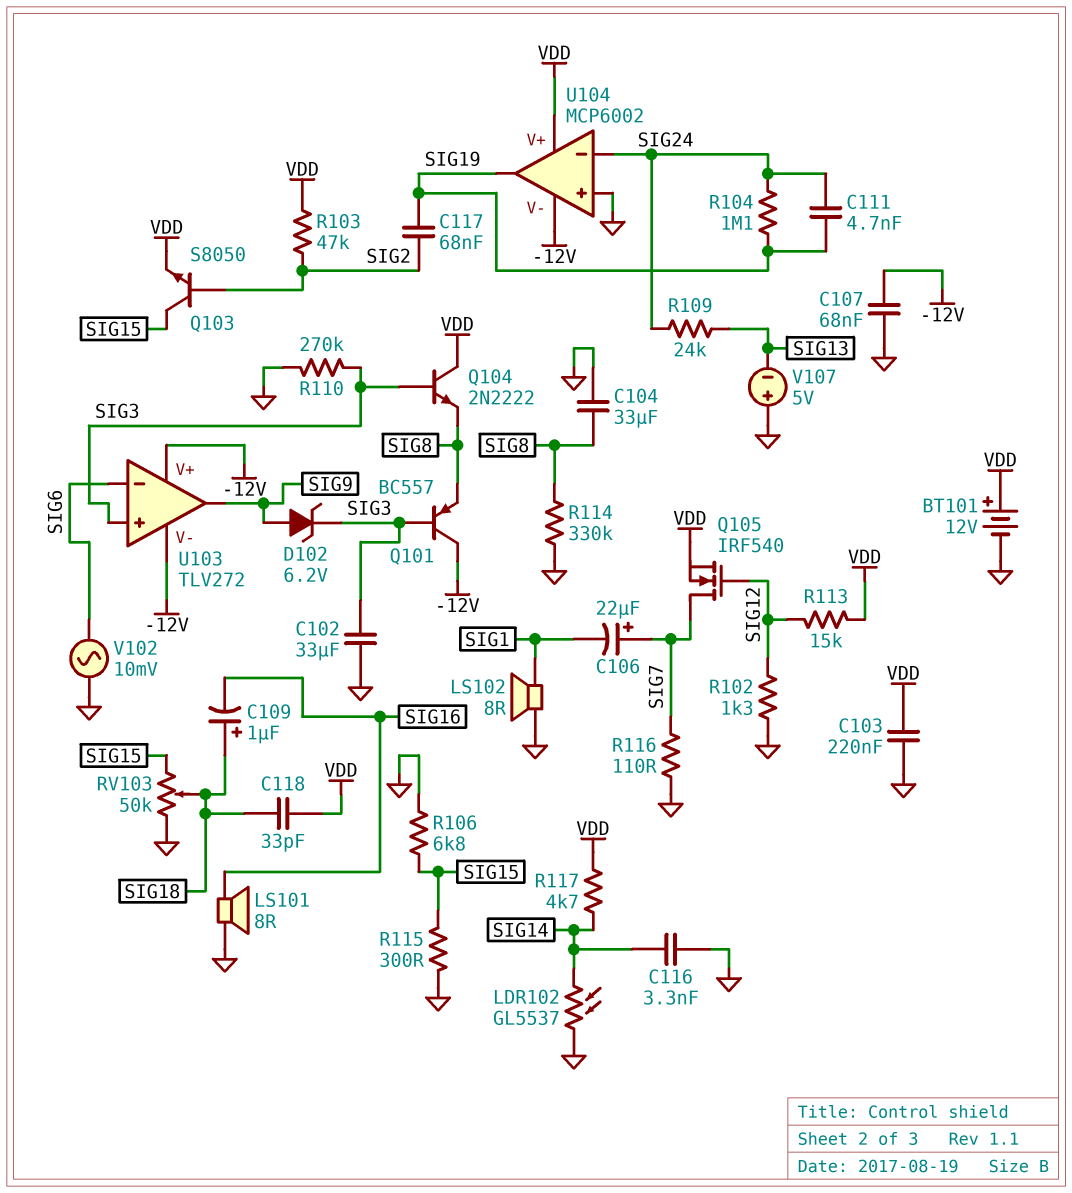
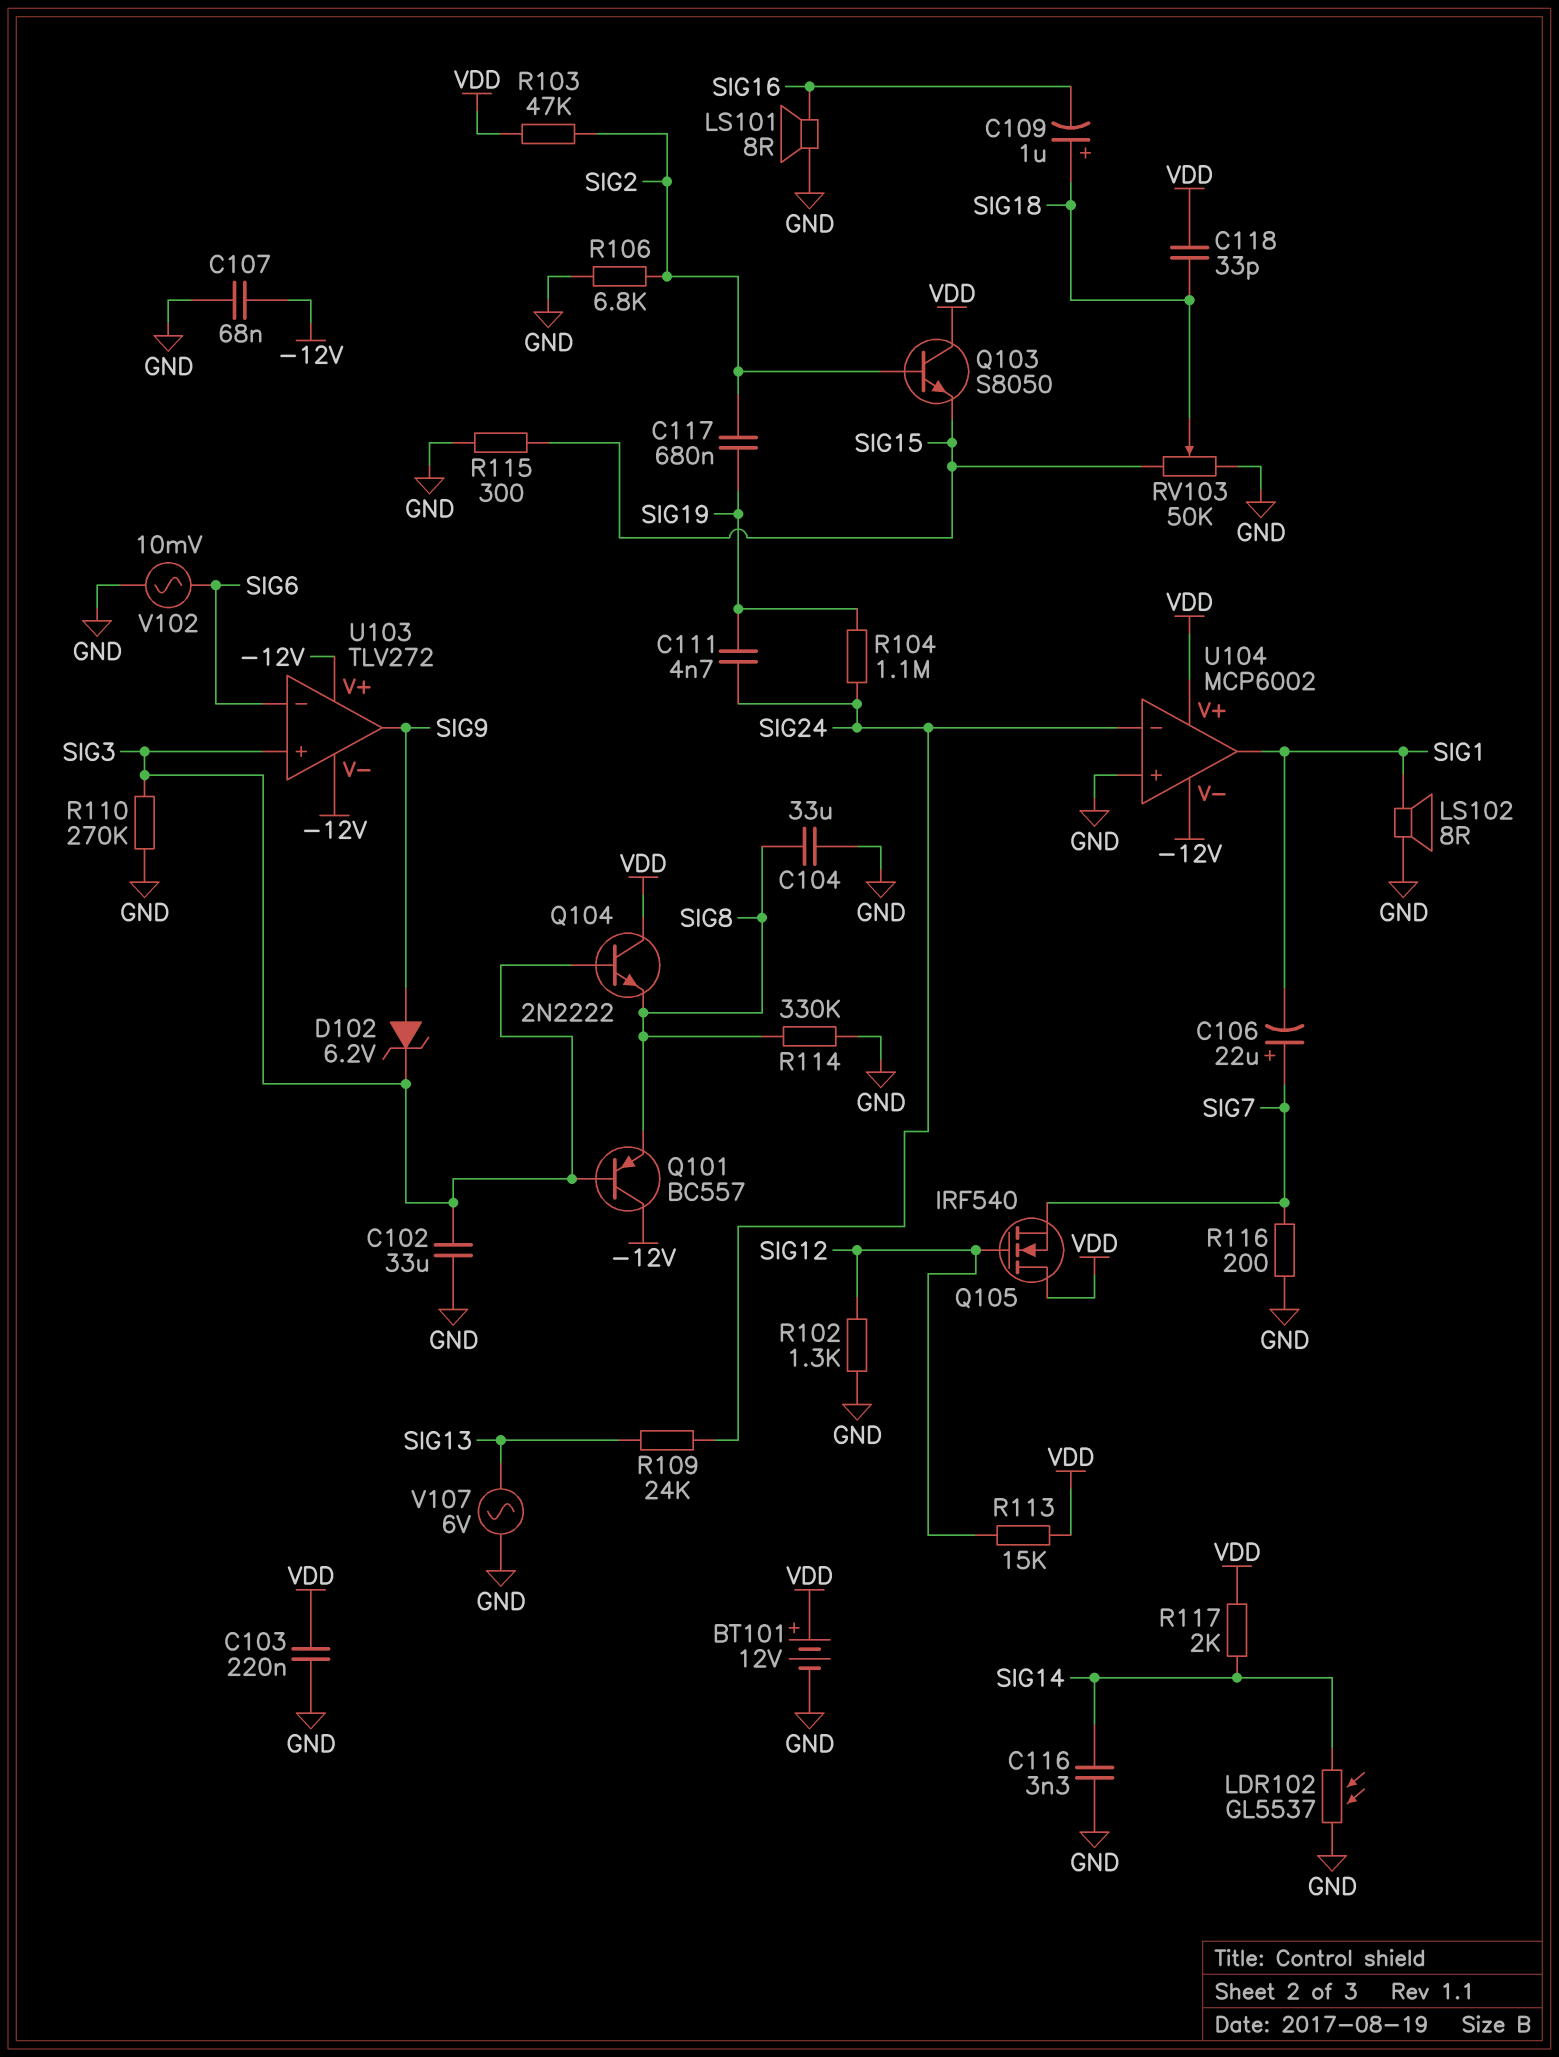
C117: 68nF (SIG2, SIG19) -> 680nF (SIG2, SIG19)
Q103: NPN S8050 (B SIG2, C SIG15, E VDD) -> NPN S8050 (B SIG2, C VDD, E SIG15)
Q105: NMOS IRF540 (G SIG12, D SIG7, S VDD) -> NMOS IRF540 (G SIG12, D VDD, S SIG7)
R106: 6.8k (GND, SIG15) -> 6.8k (GND, SIG2)
R116: 110 (GND, SIG7) -> 200 (GND, SIG7)
R117: 4.7k (SIG14, VDD) -> 2k (SIG14, VDD)
U104 pin out: SIG19 -> SIG1
V107: 5V (plus GND, minus SIG13) -> AC 6V (GND, SIG13)

